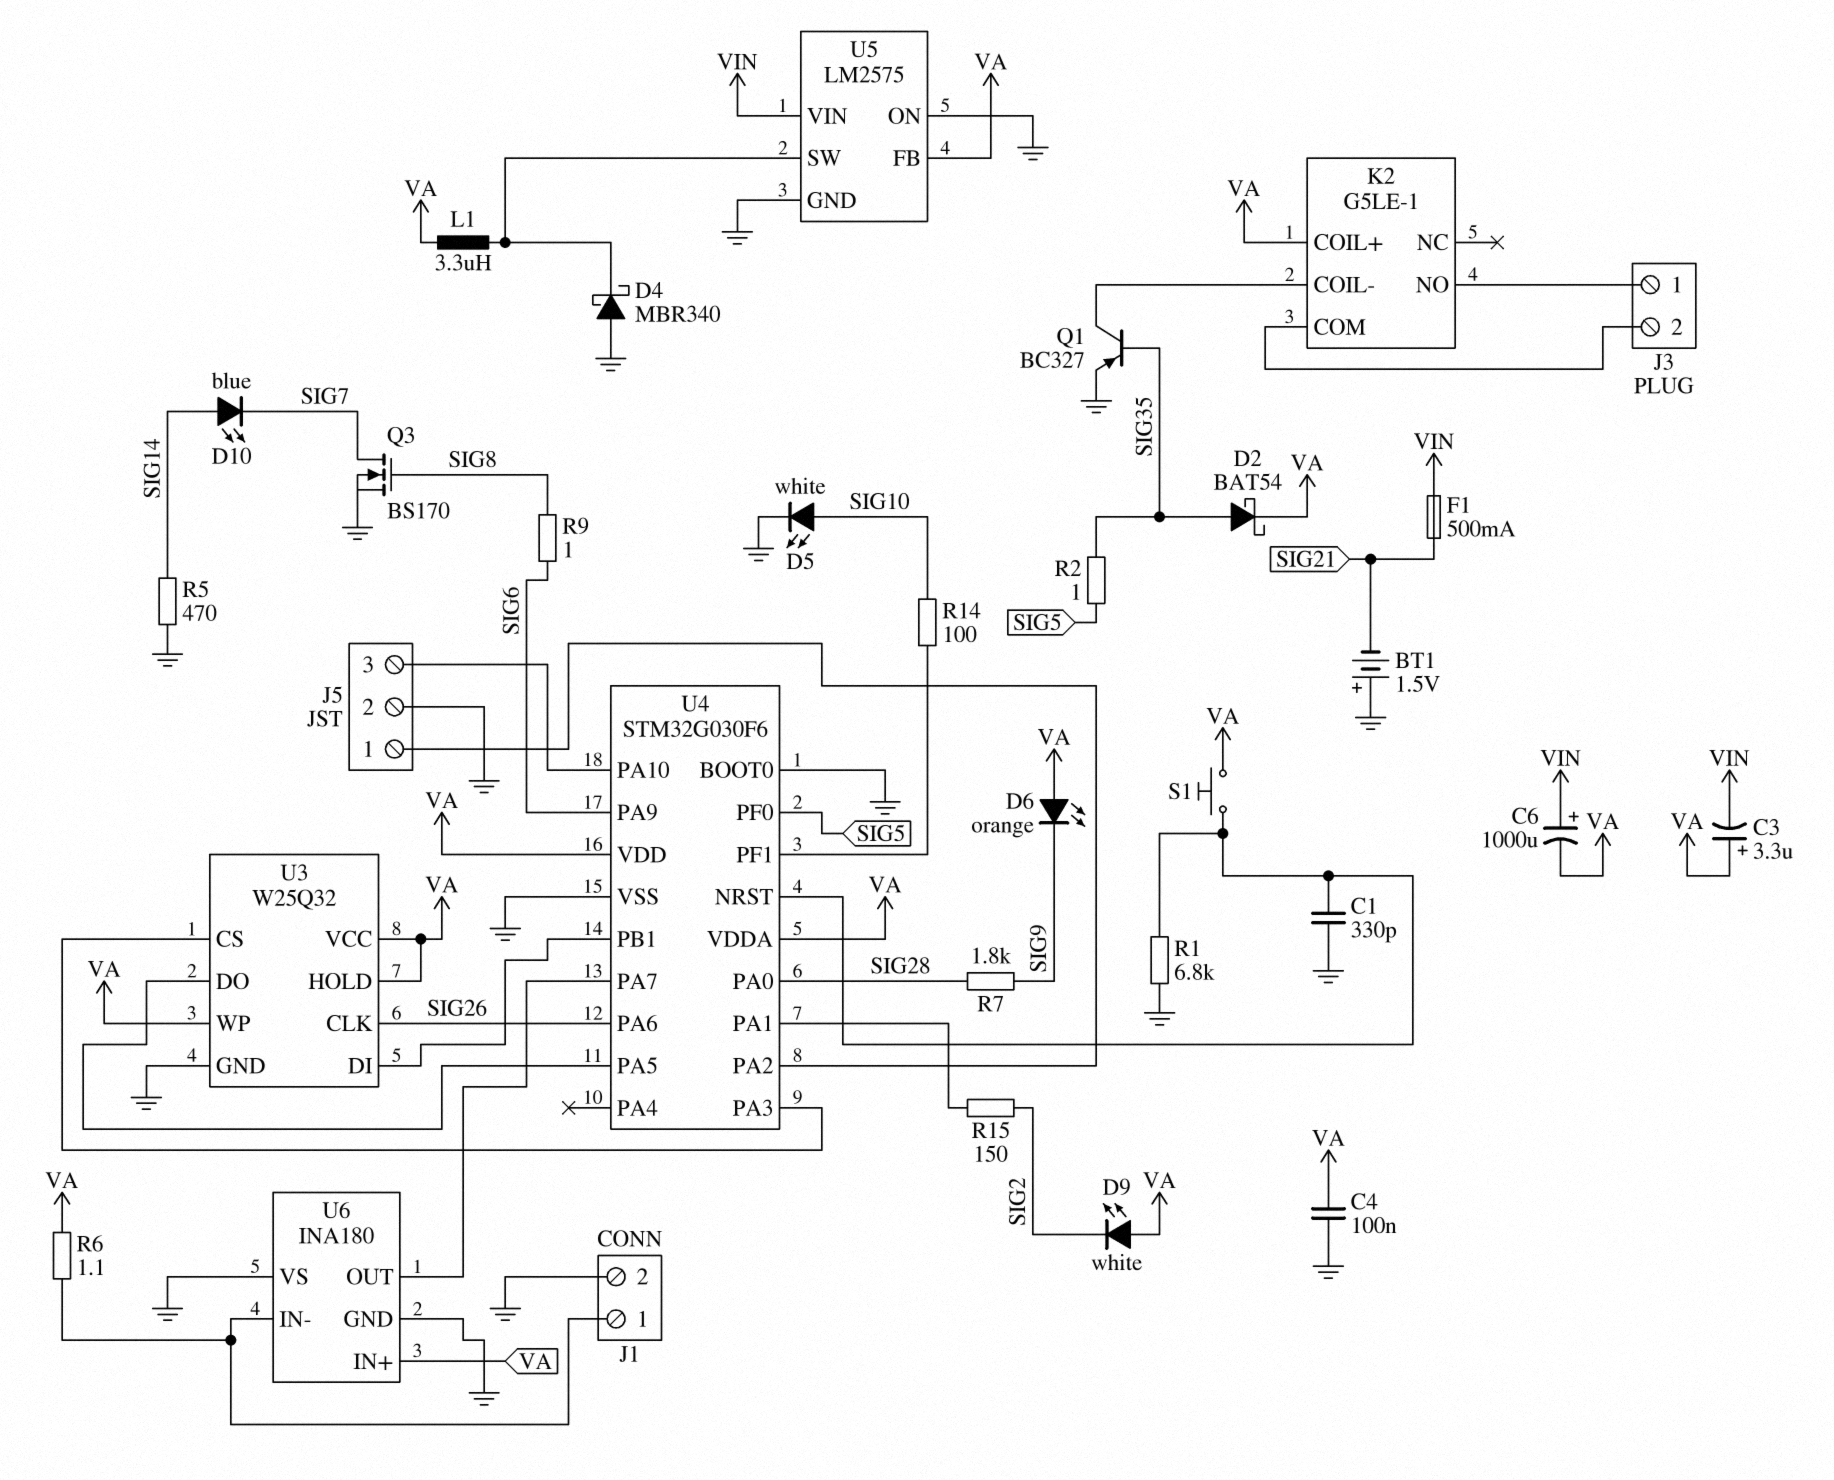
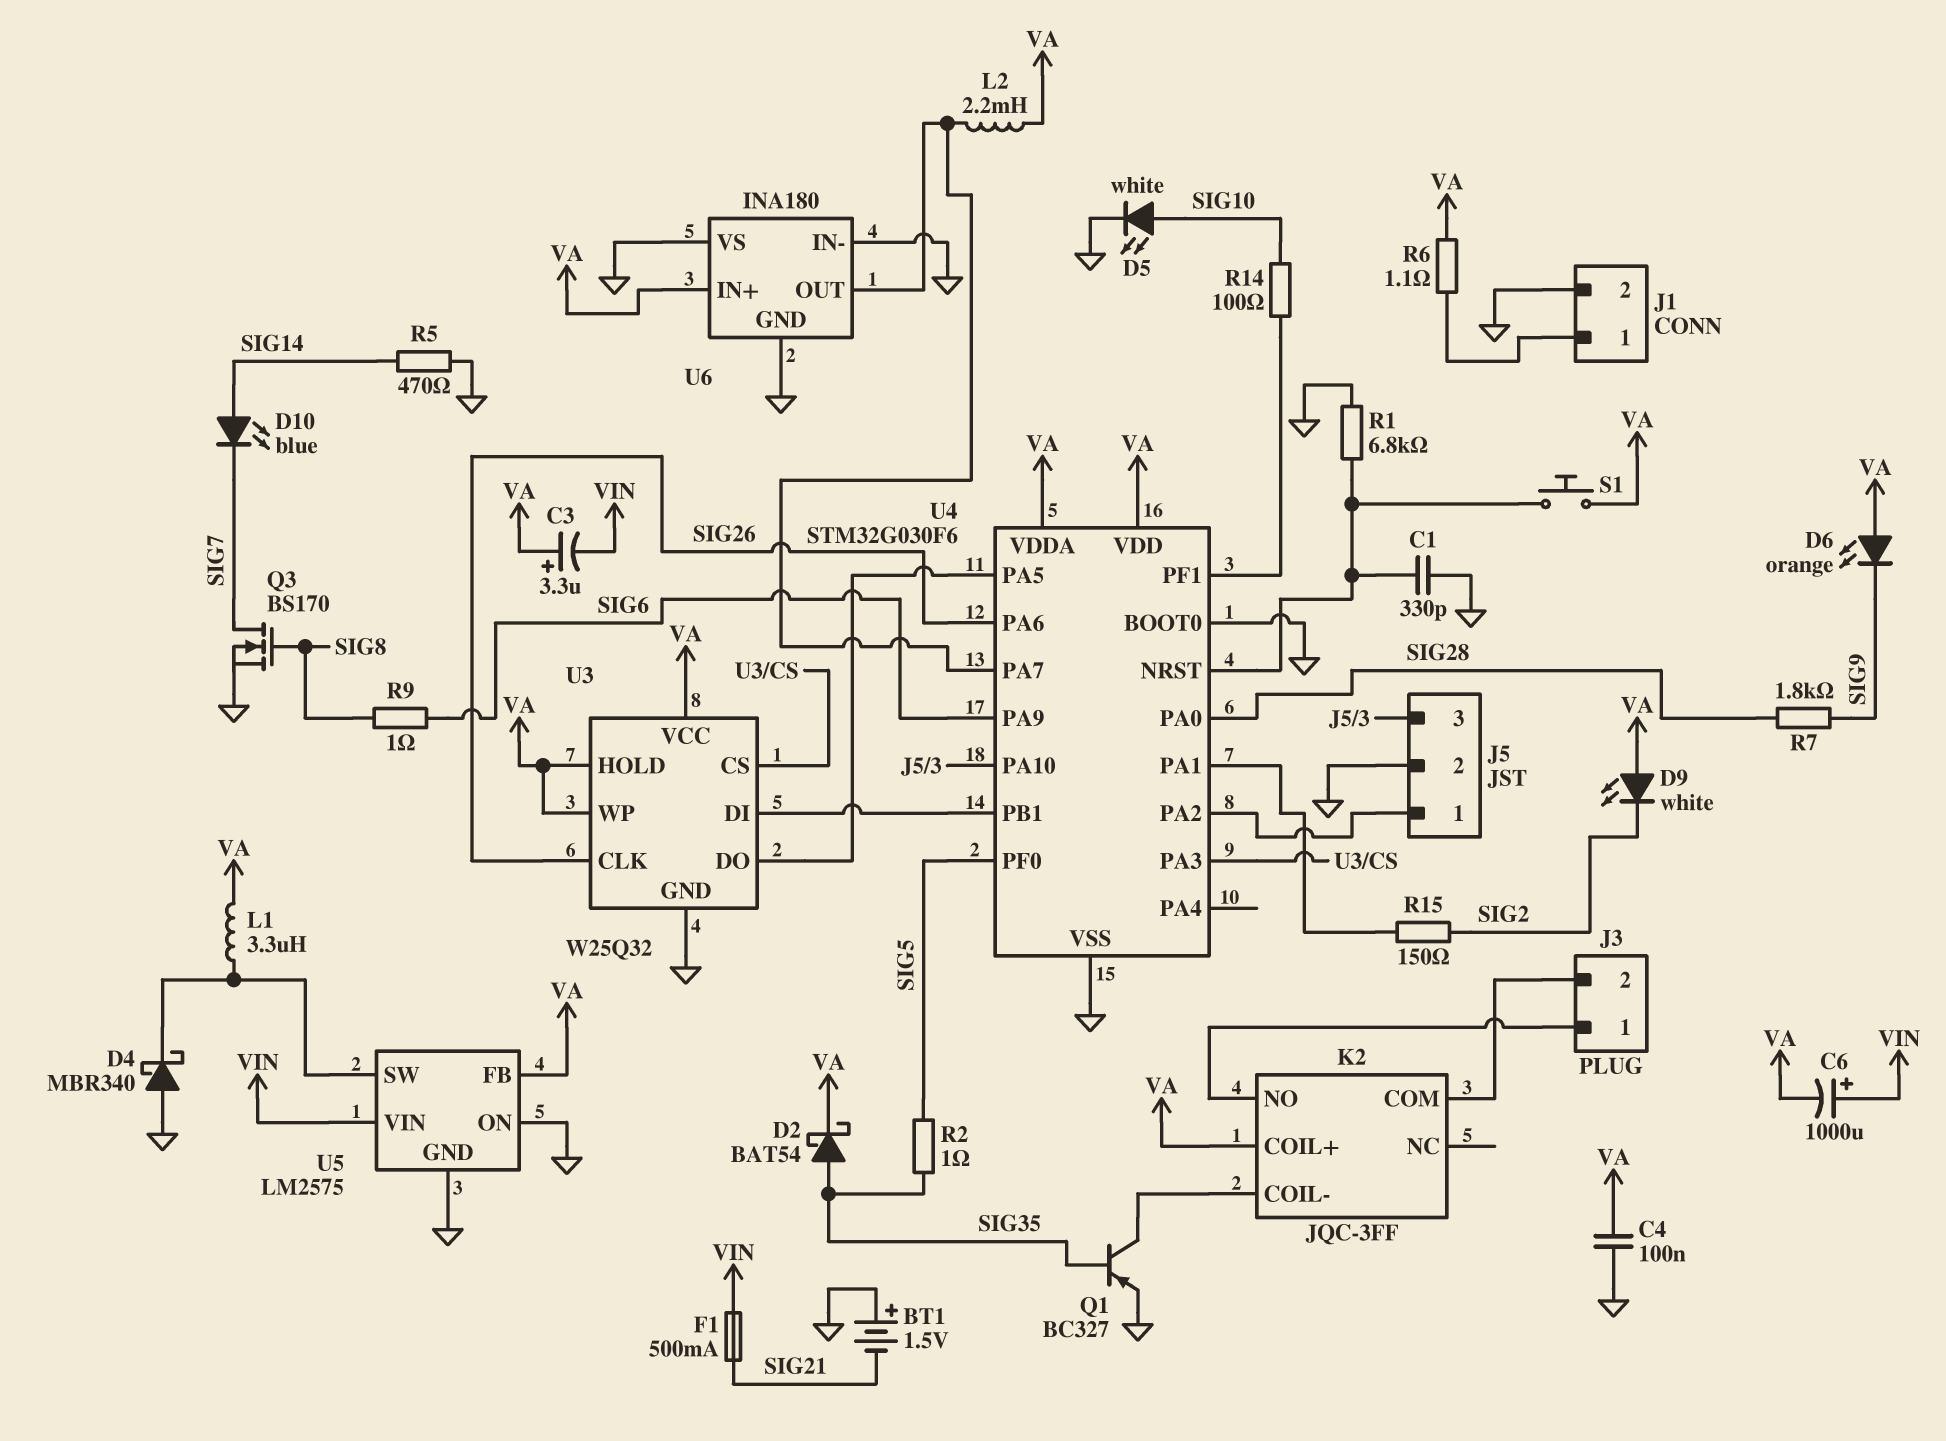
K2: G5LE-1 -> JQC-3FF
L2: none -> 2.2mH (U4/PA7, VA)
U6 pin IN-: J1/1 -> GND

